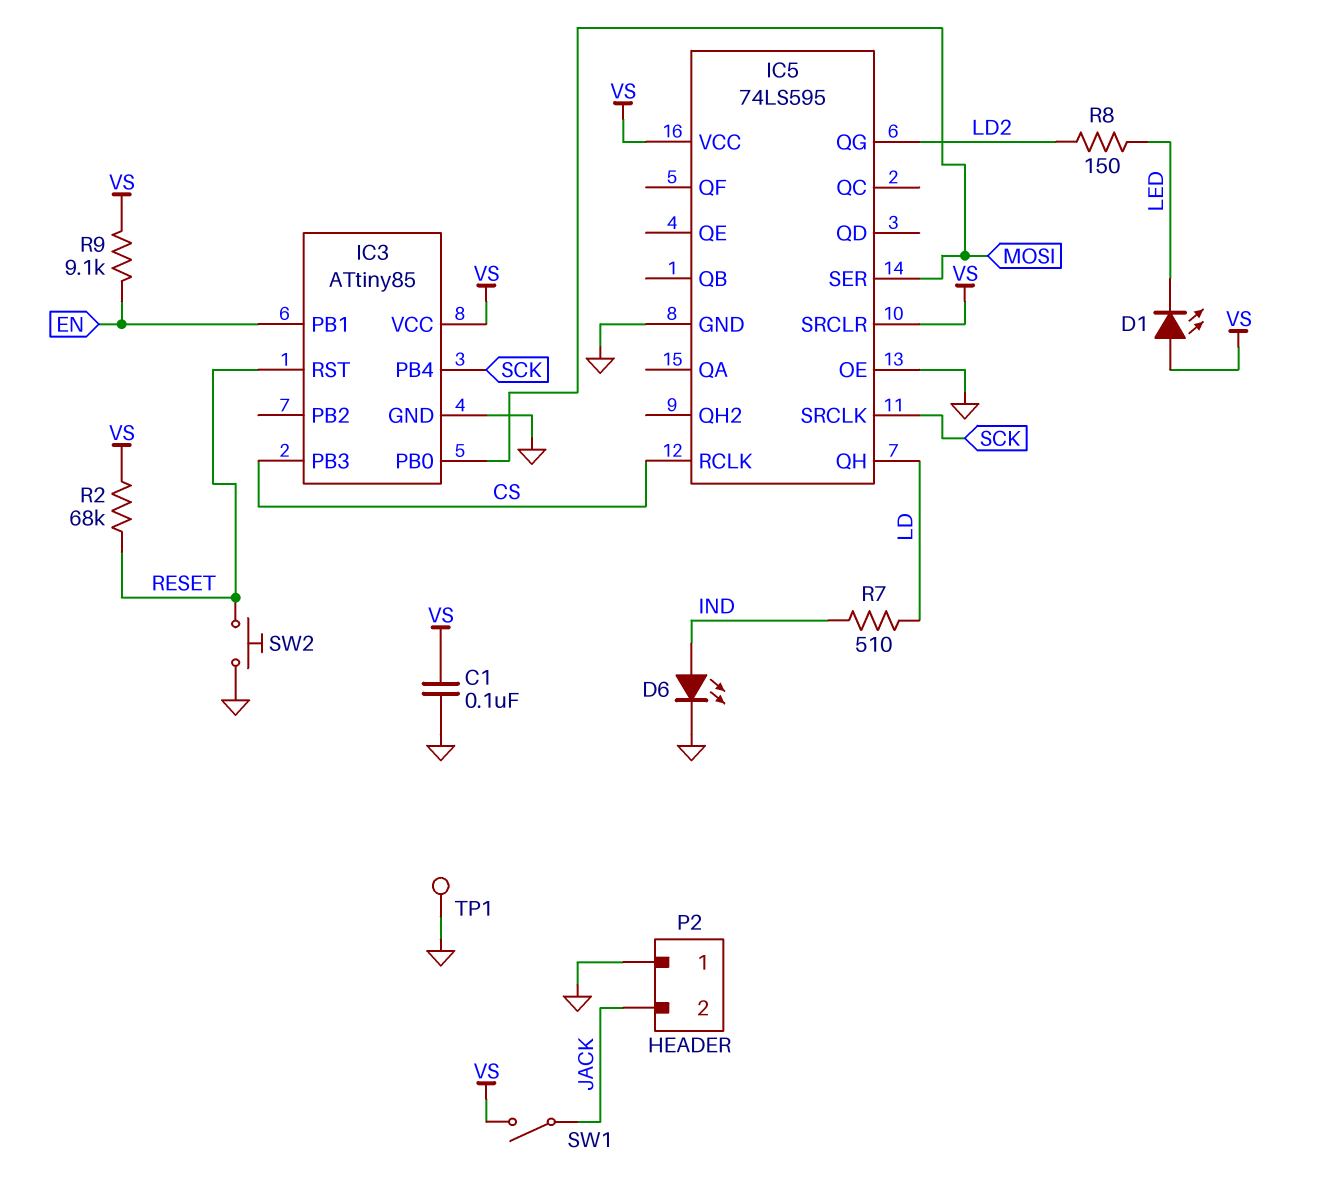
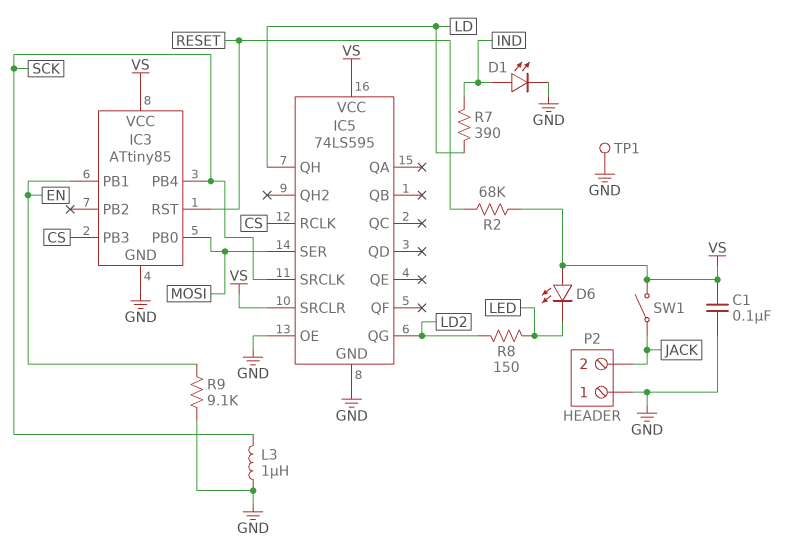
D1: LED (A VS, K LED) -> LED (A IND, K GND)
D6: LED (A IND, K GND) -> LED (A VS, K LED)
L3: none -> 1uH (GND, SCK)
R7: 510 (IND, LD) -> 390 (IND, LD)
R9: 9.1k (EN, VS) -> 9.1k (EN, GND)
SW2: button (GND, RESET) -> none

